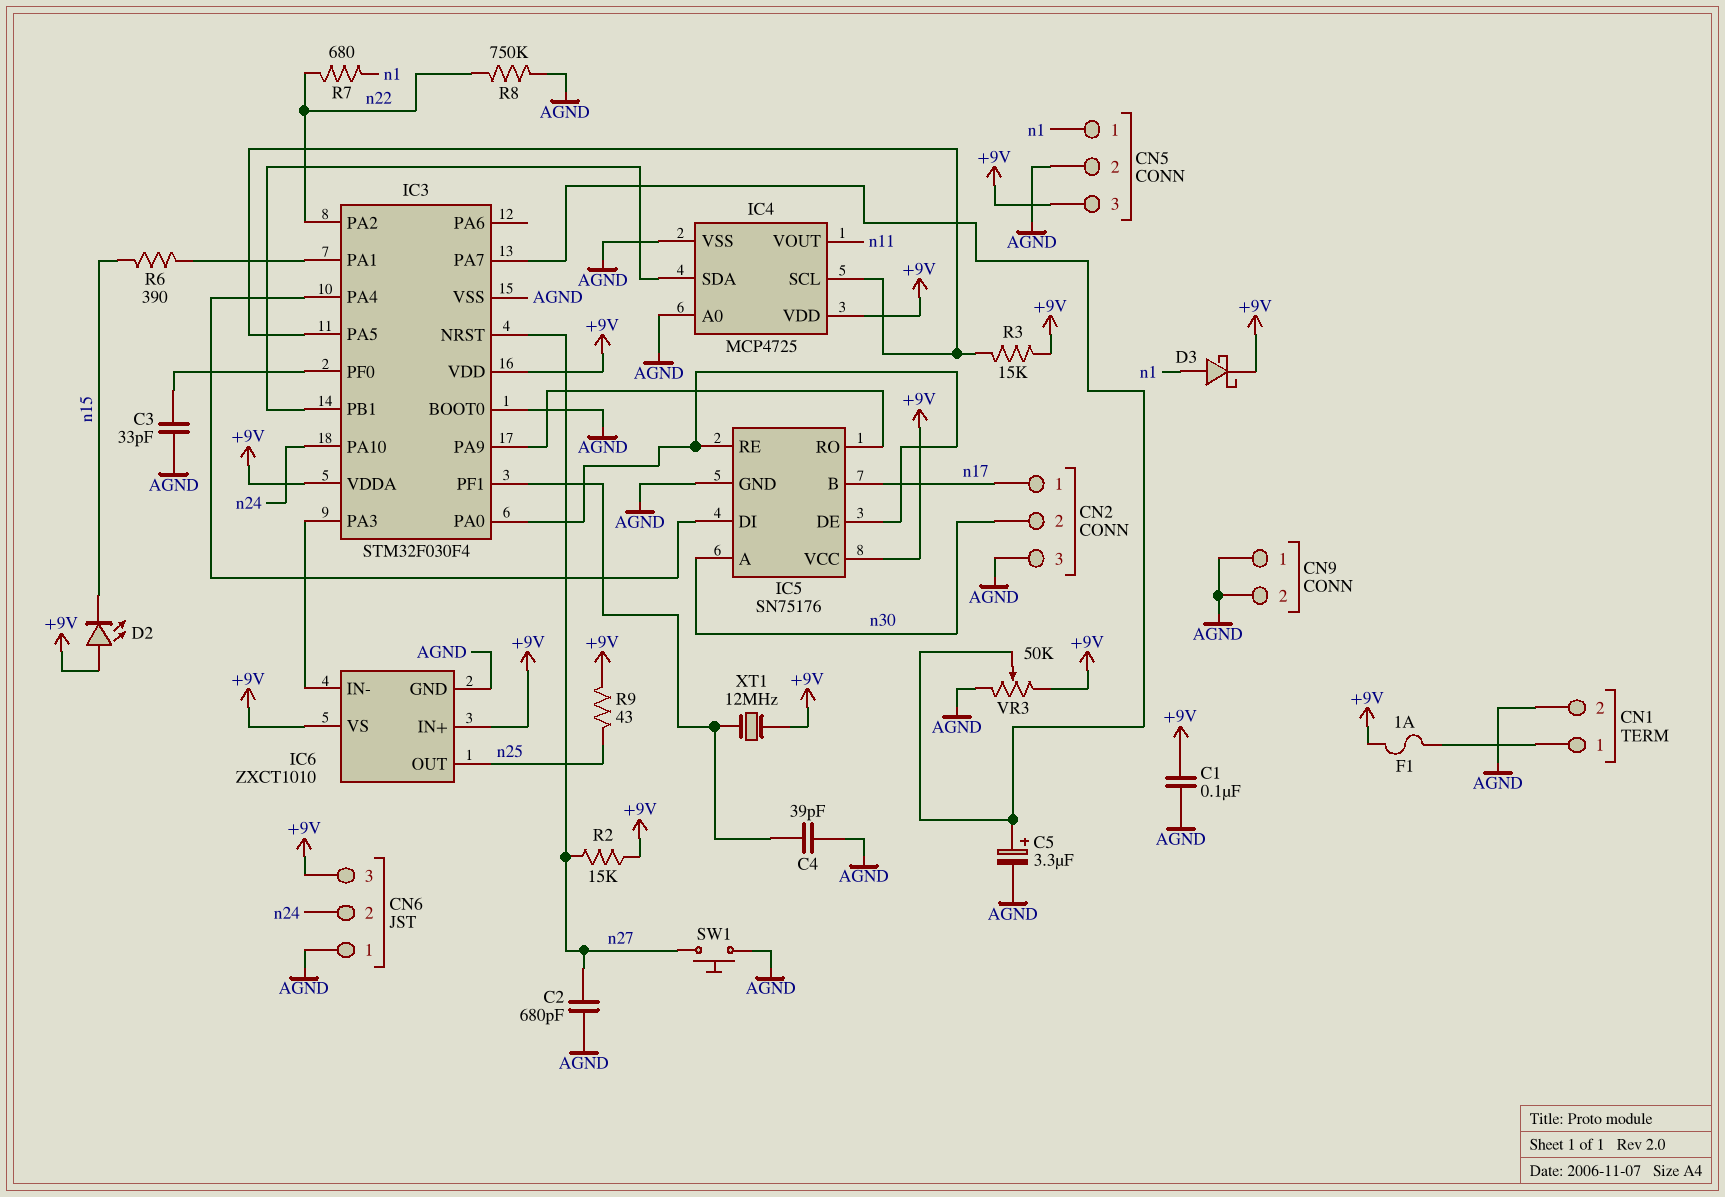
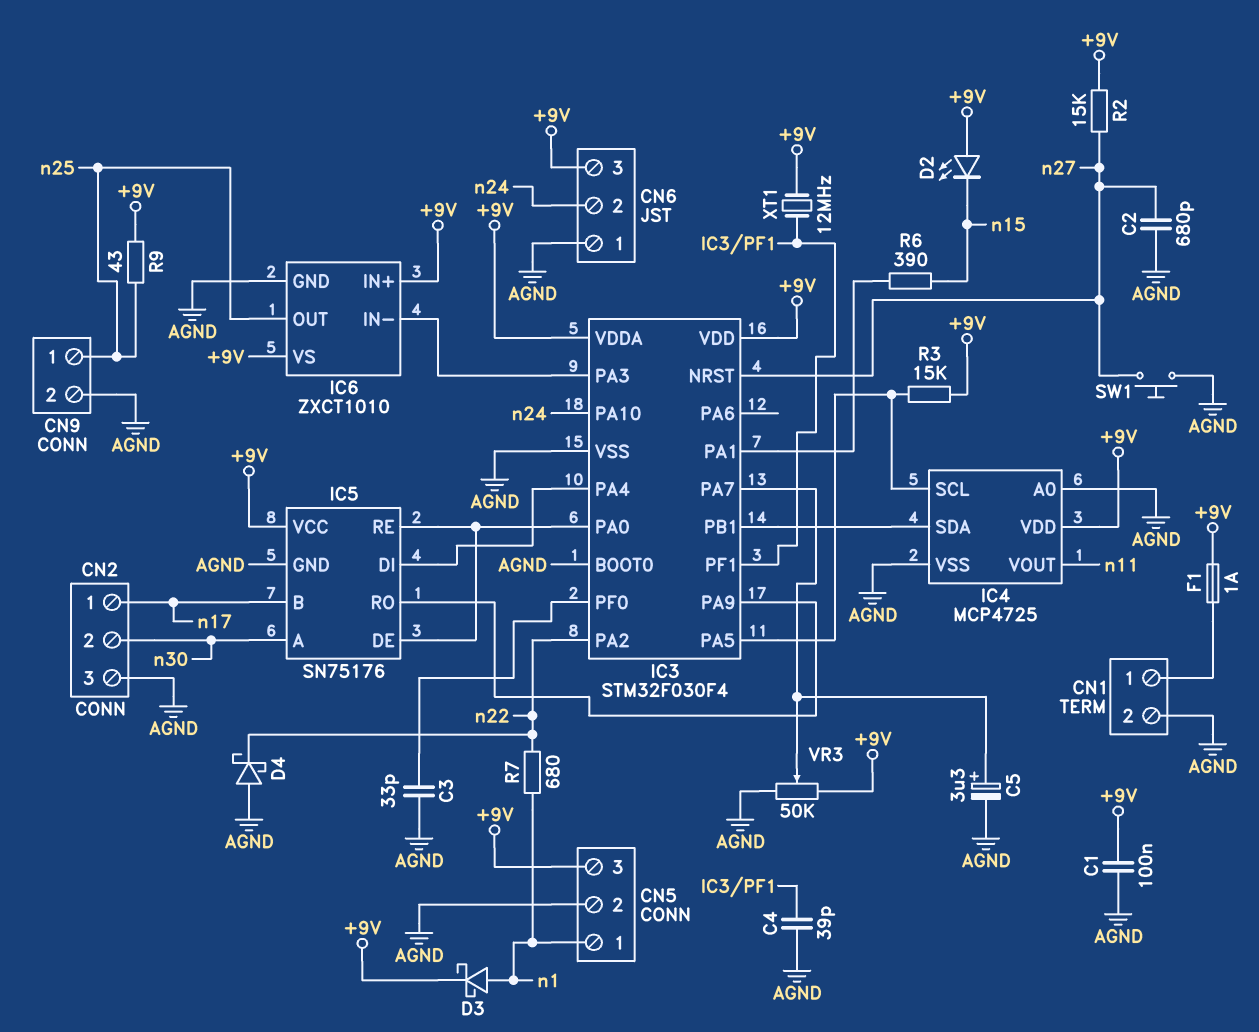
CN9 pin 1: AGND -> n25
D4: none -> schottky (A AGND, K n22)
R8: 750k (AGND, n22) -> none

